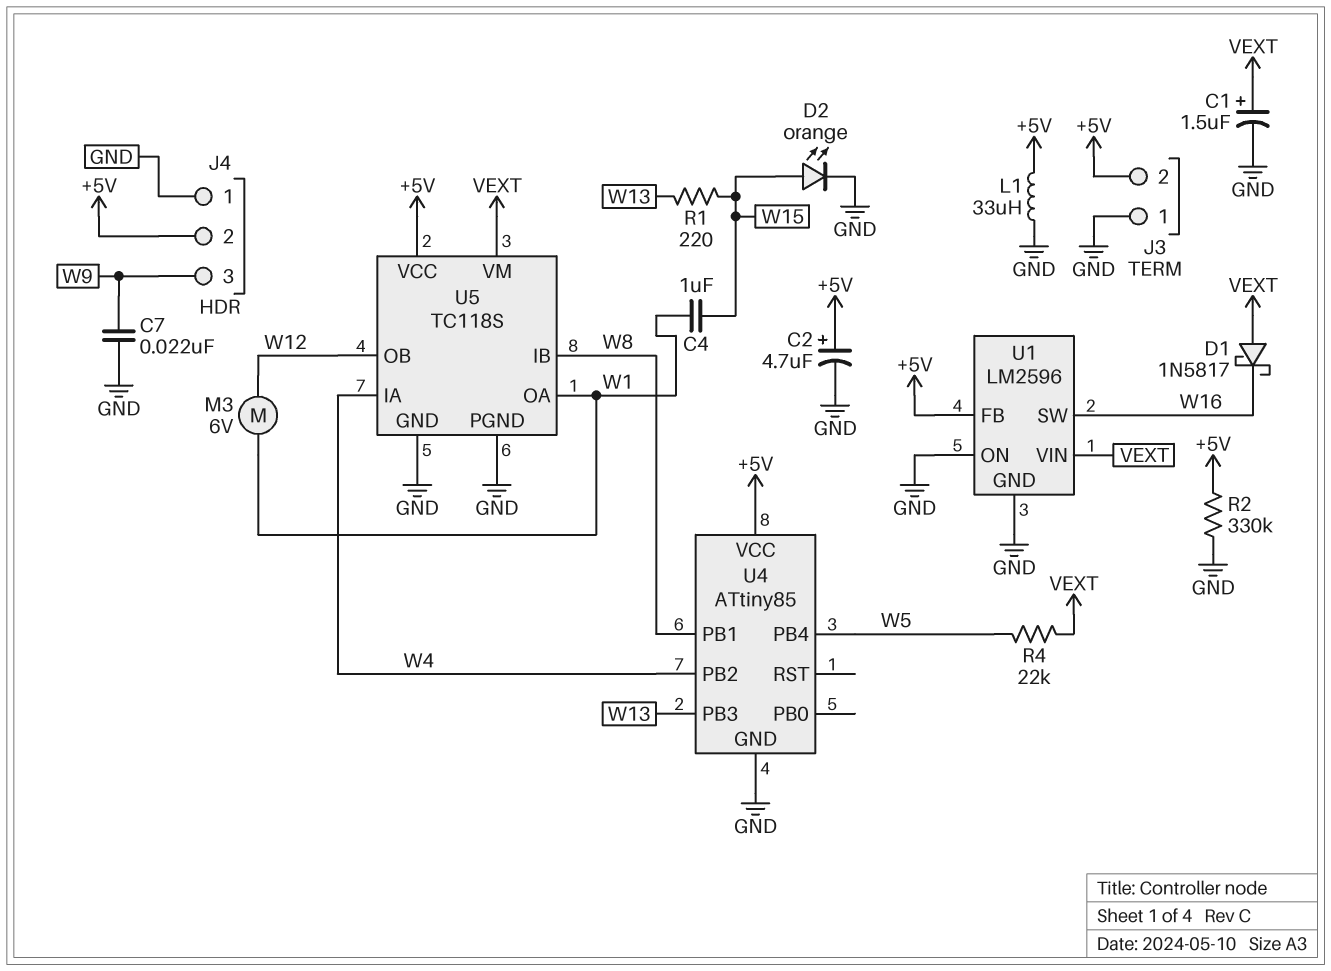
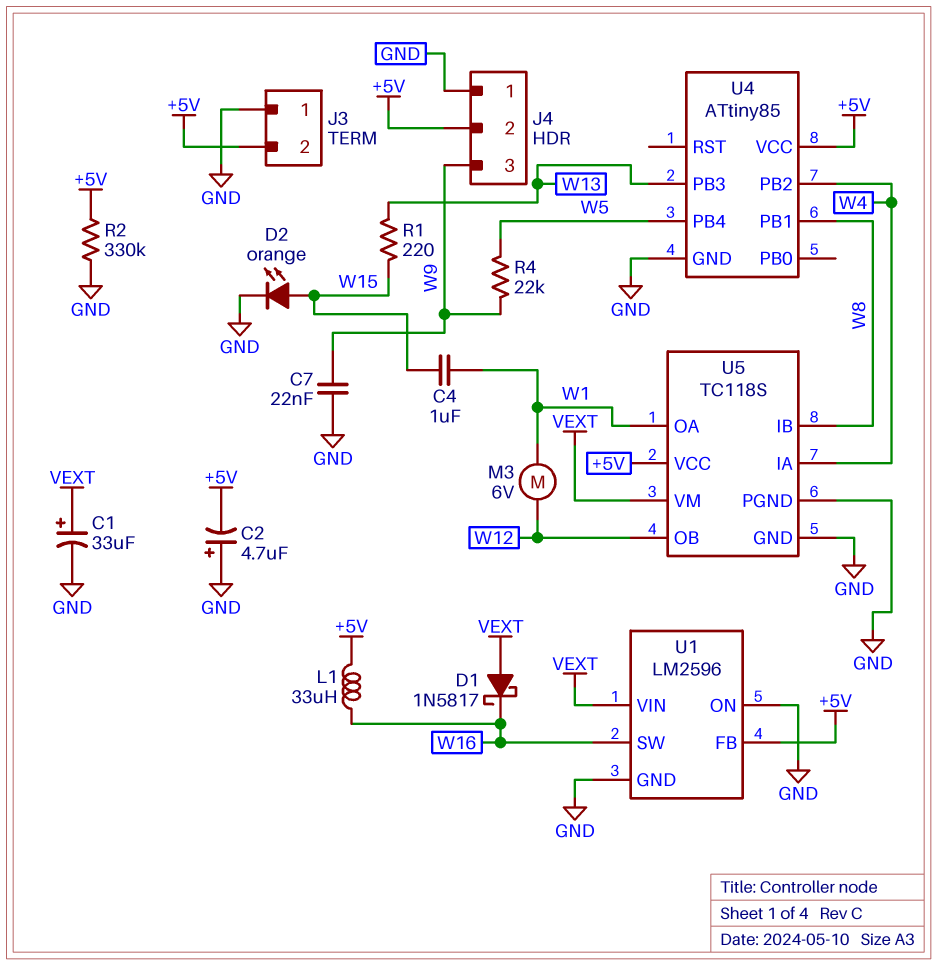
C1: 1.5uF (plus VEXT, minus GND) -> 33uF (plus VEXT, minus GND)
C2: 4.7uF (plus +5V, minus GND) -> 4.7uF (plus GND, minus +5V)
L1: 33uH (+5V, GND) -> 33uH (+5V, W16)
R4: 22k (VEXT, W5) -> 22k (W5, W9)

